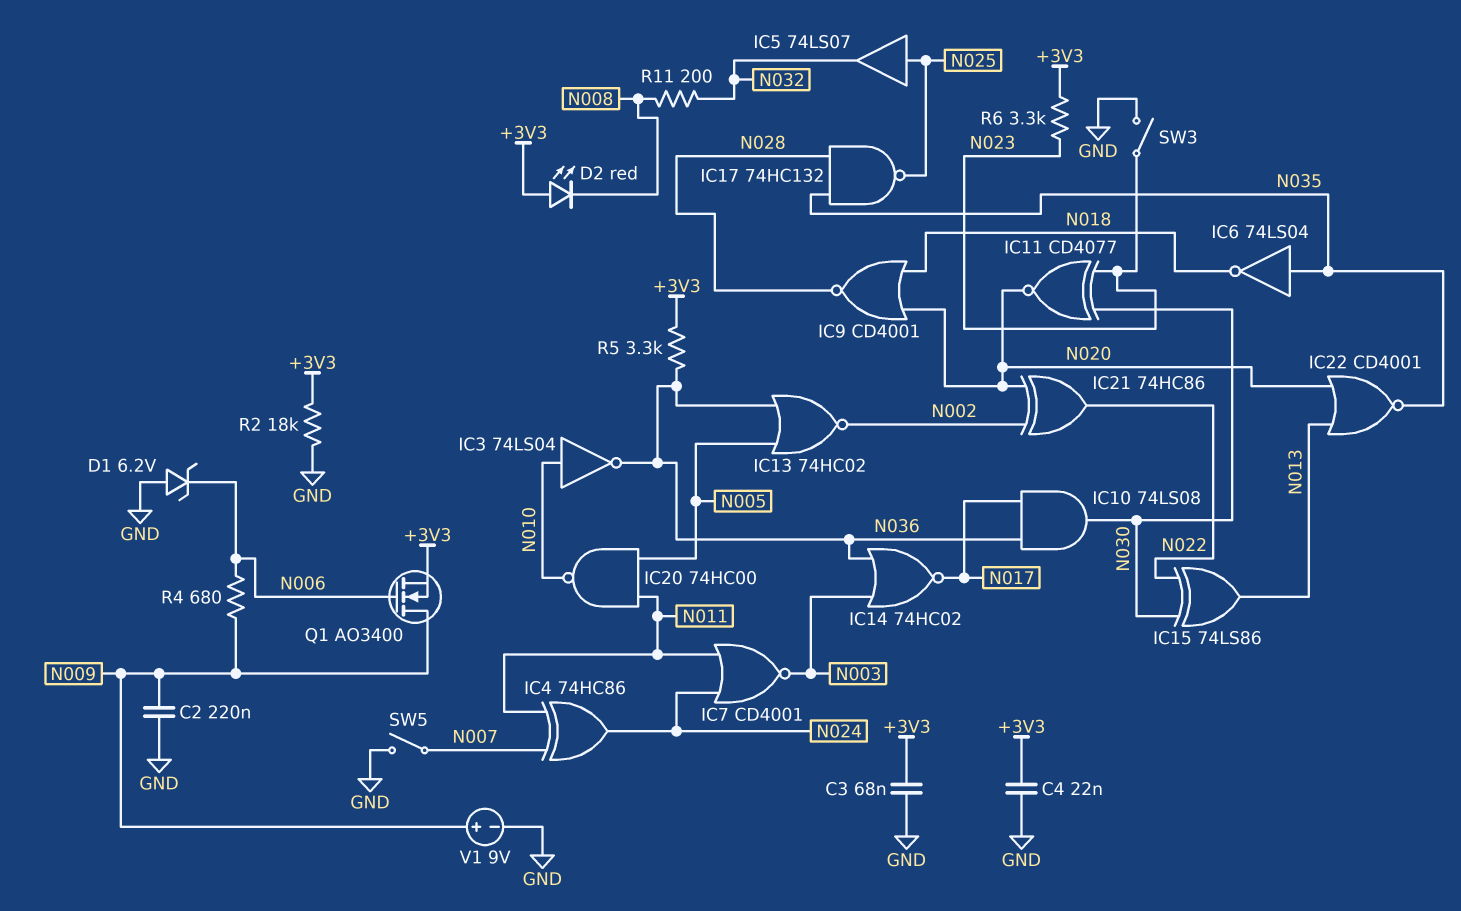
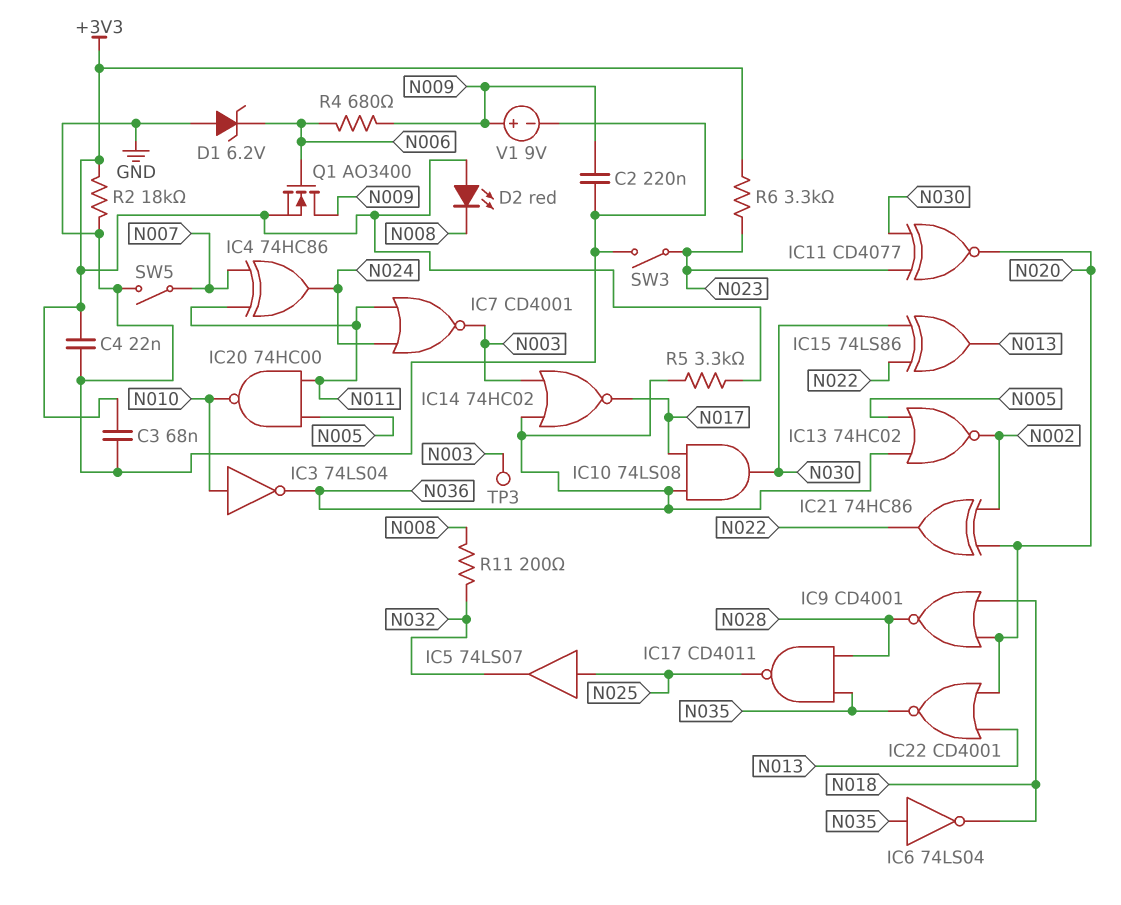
IC17: NAND 74HC132 (in N028, in N035, out N025) -> NAND CD4011 (in N028, in N035, out N025)
TP3: none -> test point (N003)

